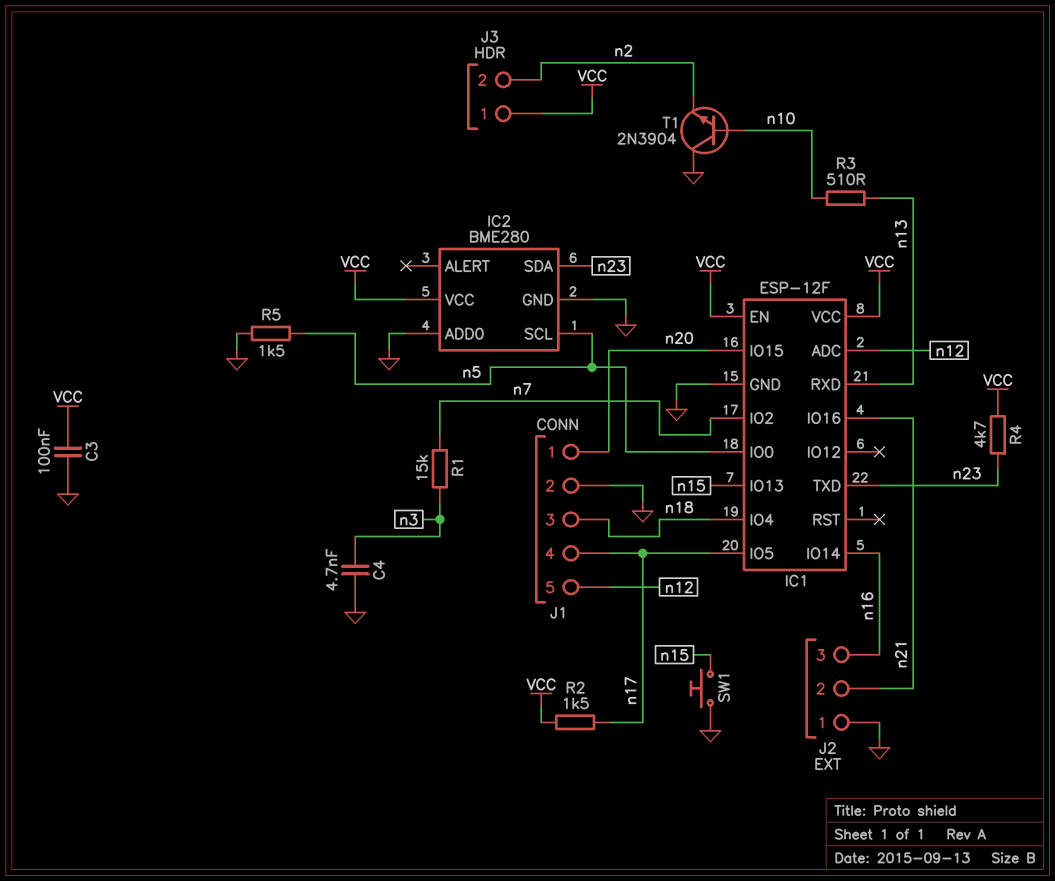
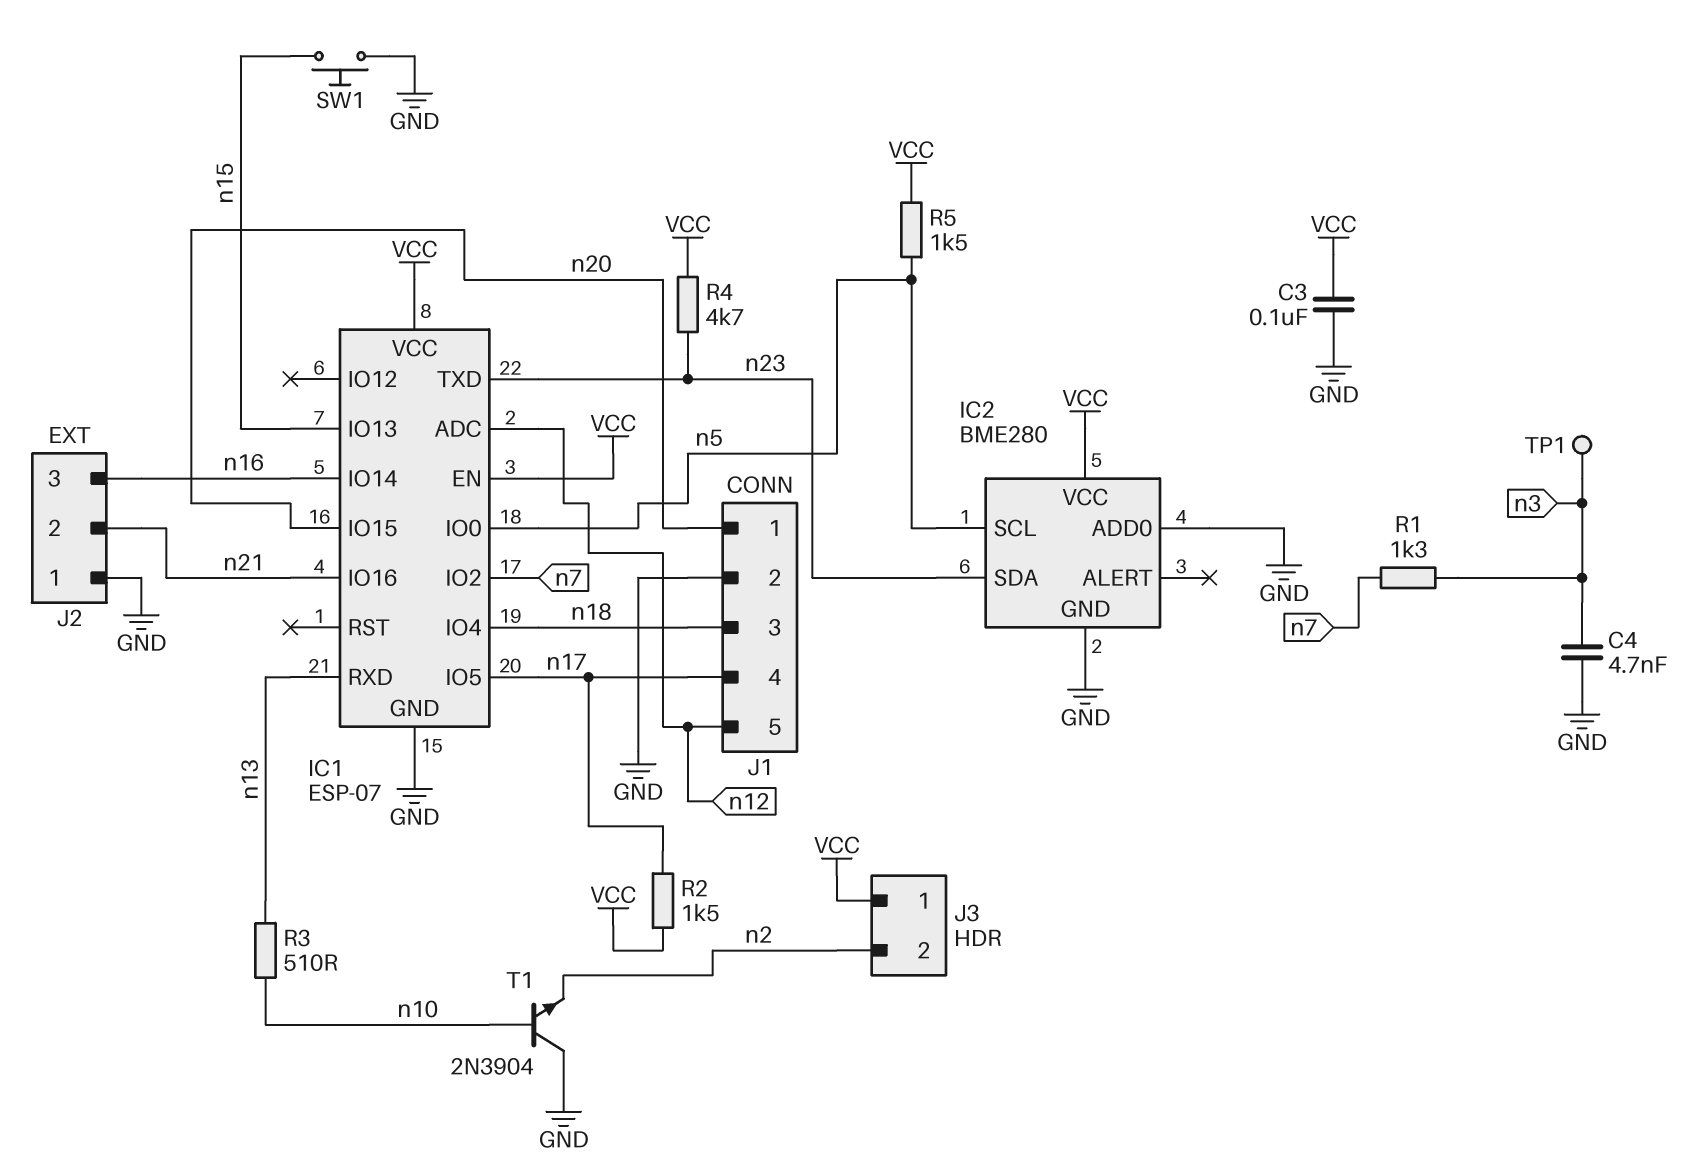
IC1: ESP-12F -> ESP-07
R1: 15k (n3, n7) -> 1.3k (n3, n7)
R5: 1.5k (GND, n5) -> 1.5k (VCC, n5)
TP1: none -> test point (n3)

